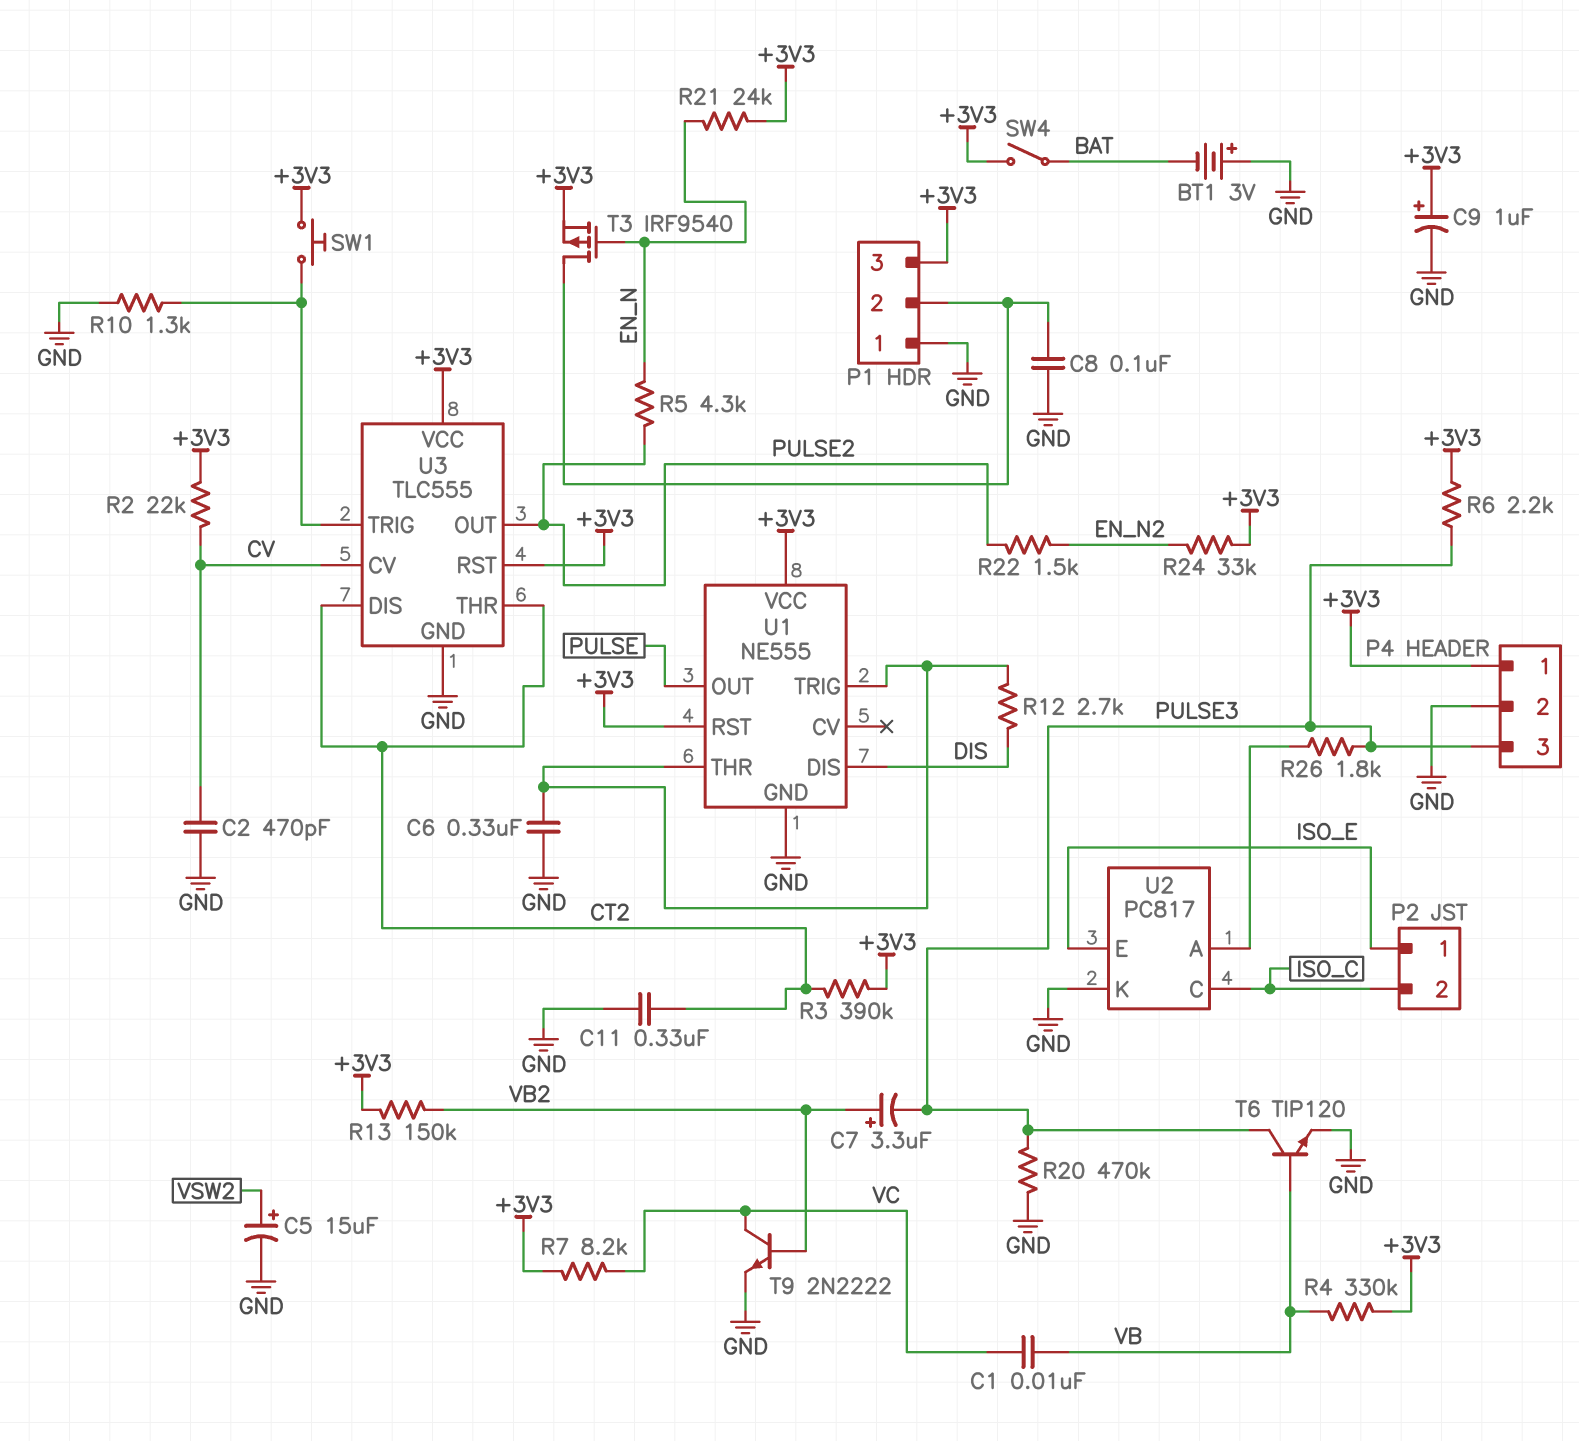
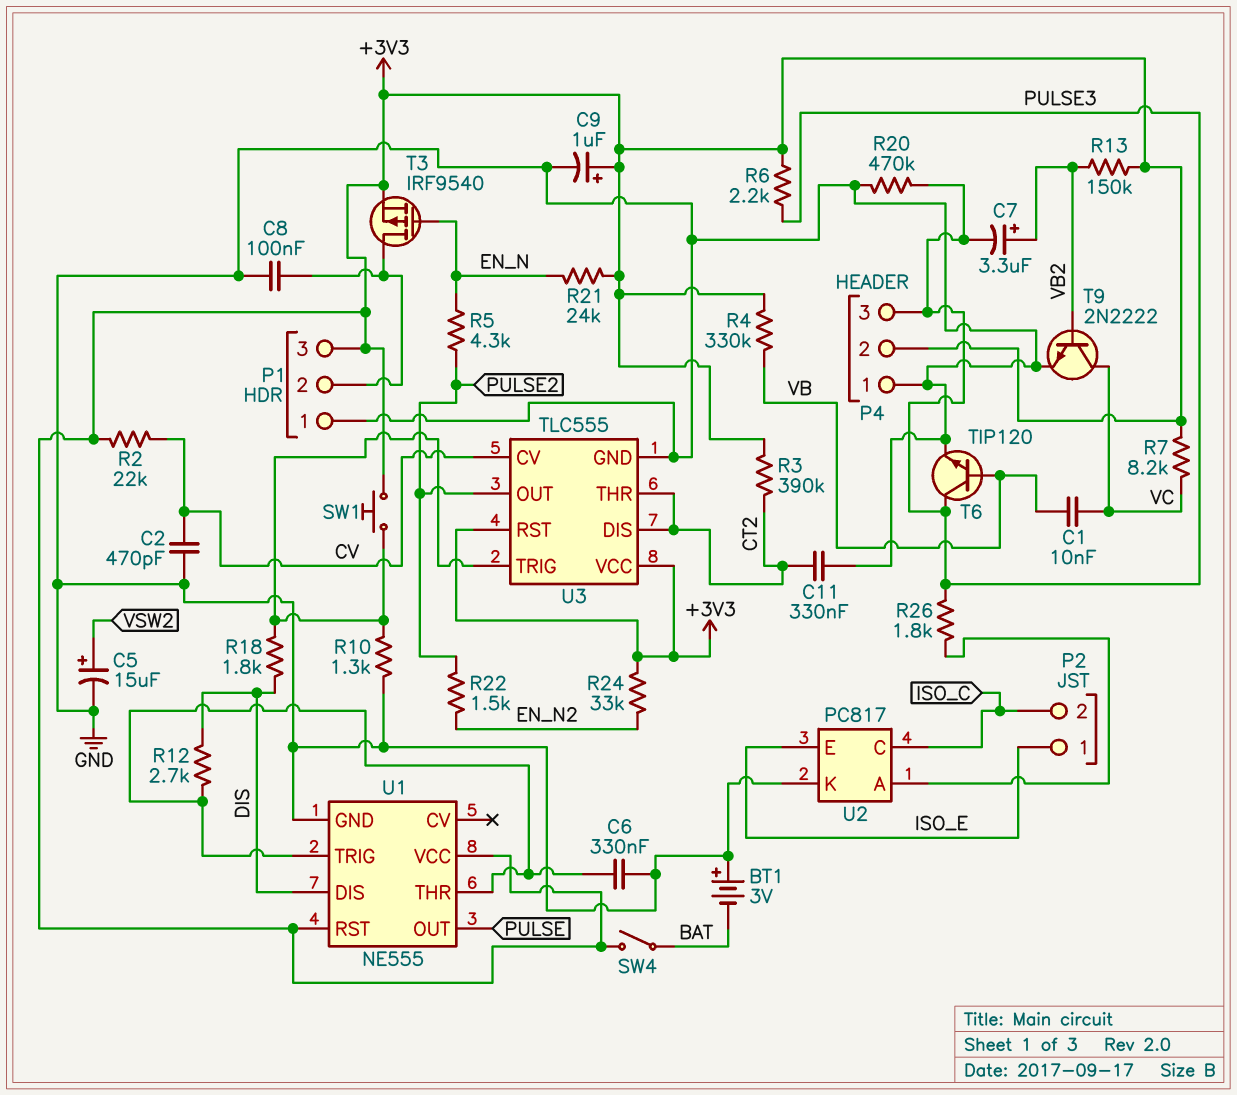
P4 pin 1: +3V3 -> GND
P4 pin 2: GND -> +3V3
R18: none -> 1.8k (DIS, U3/TRIG)

